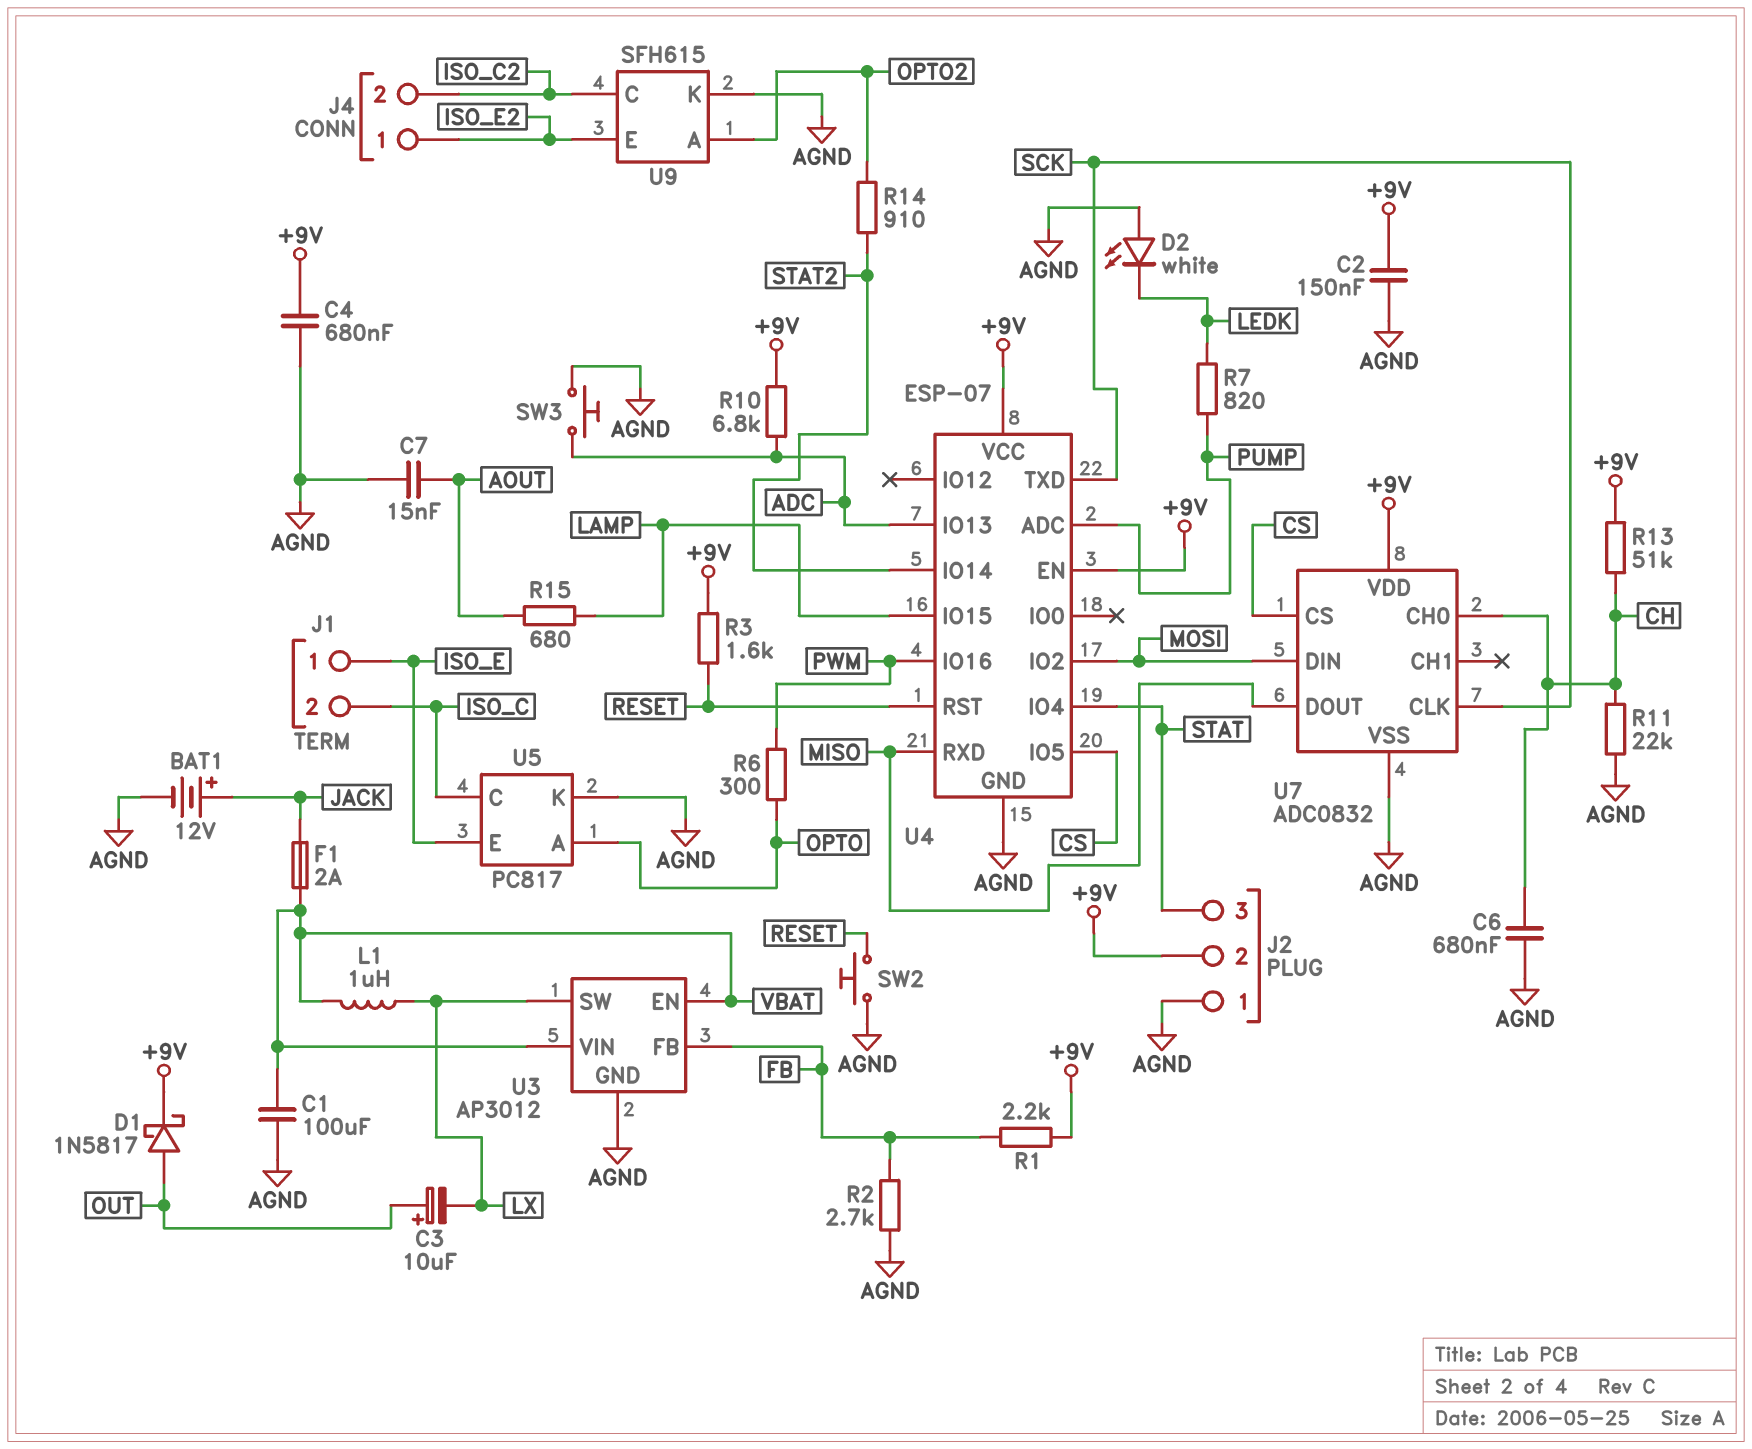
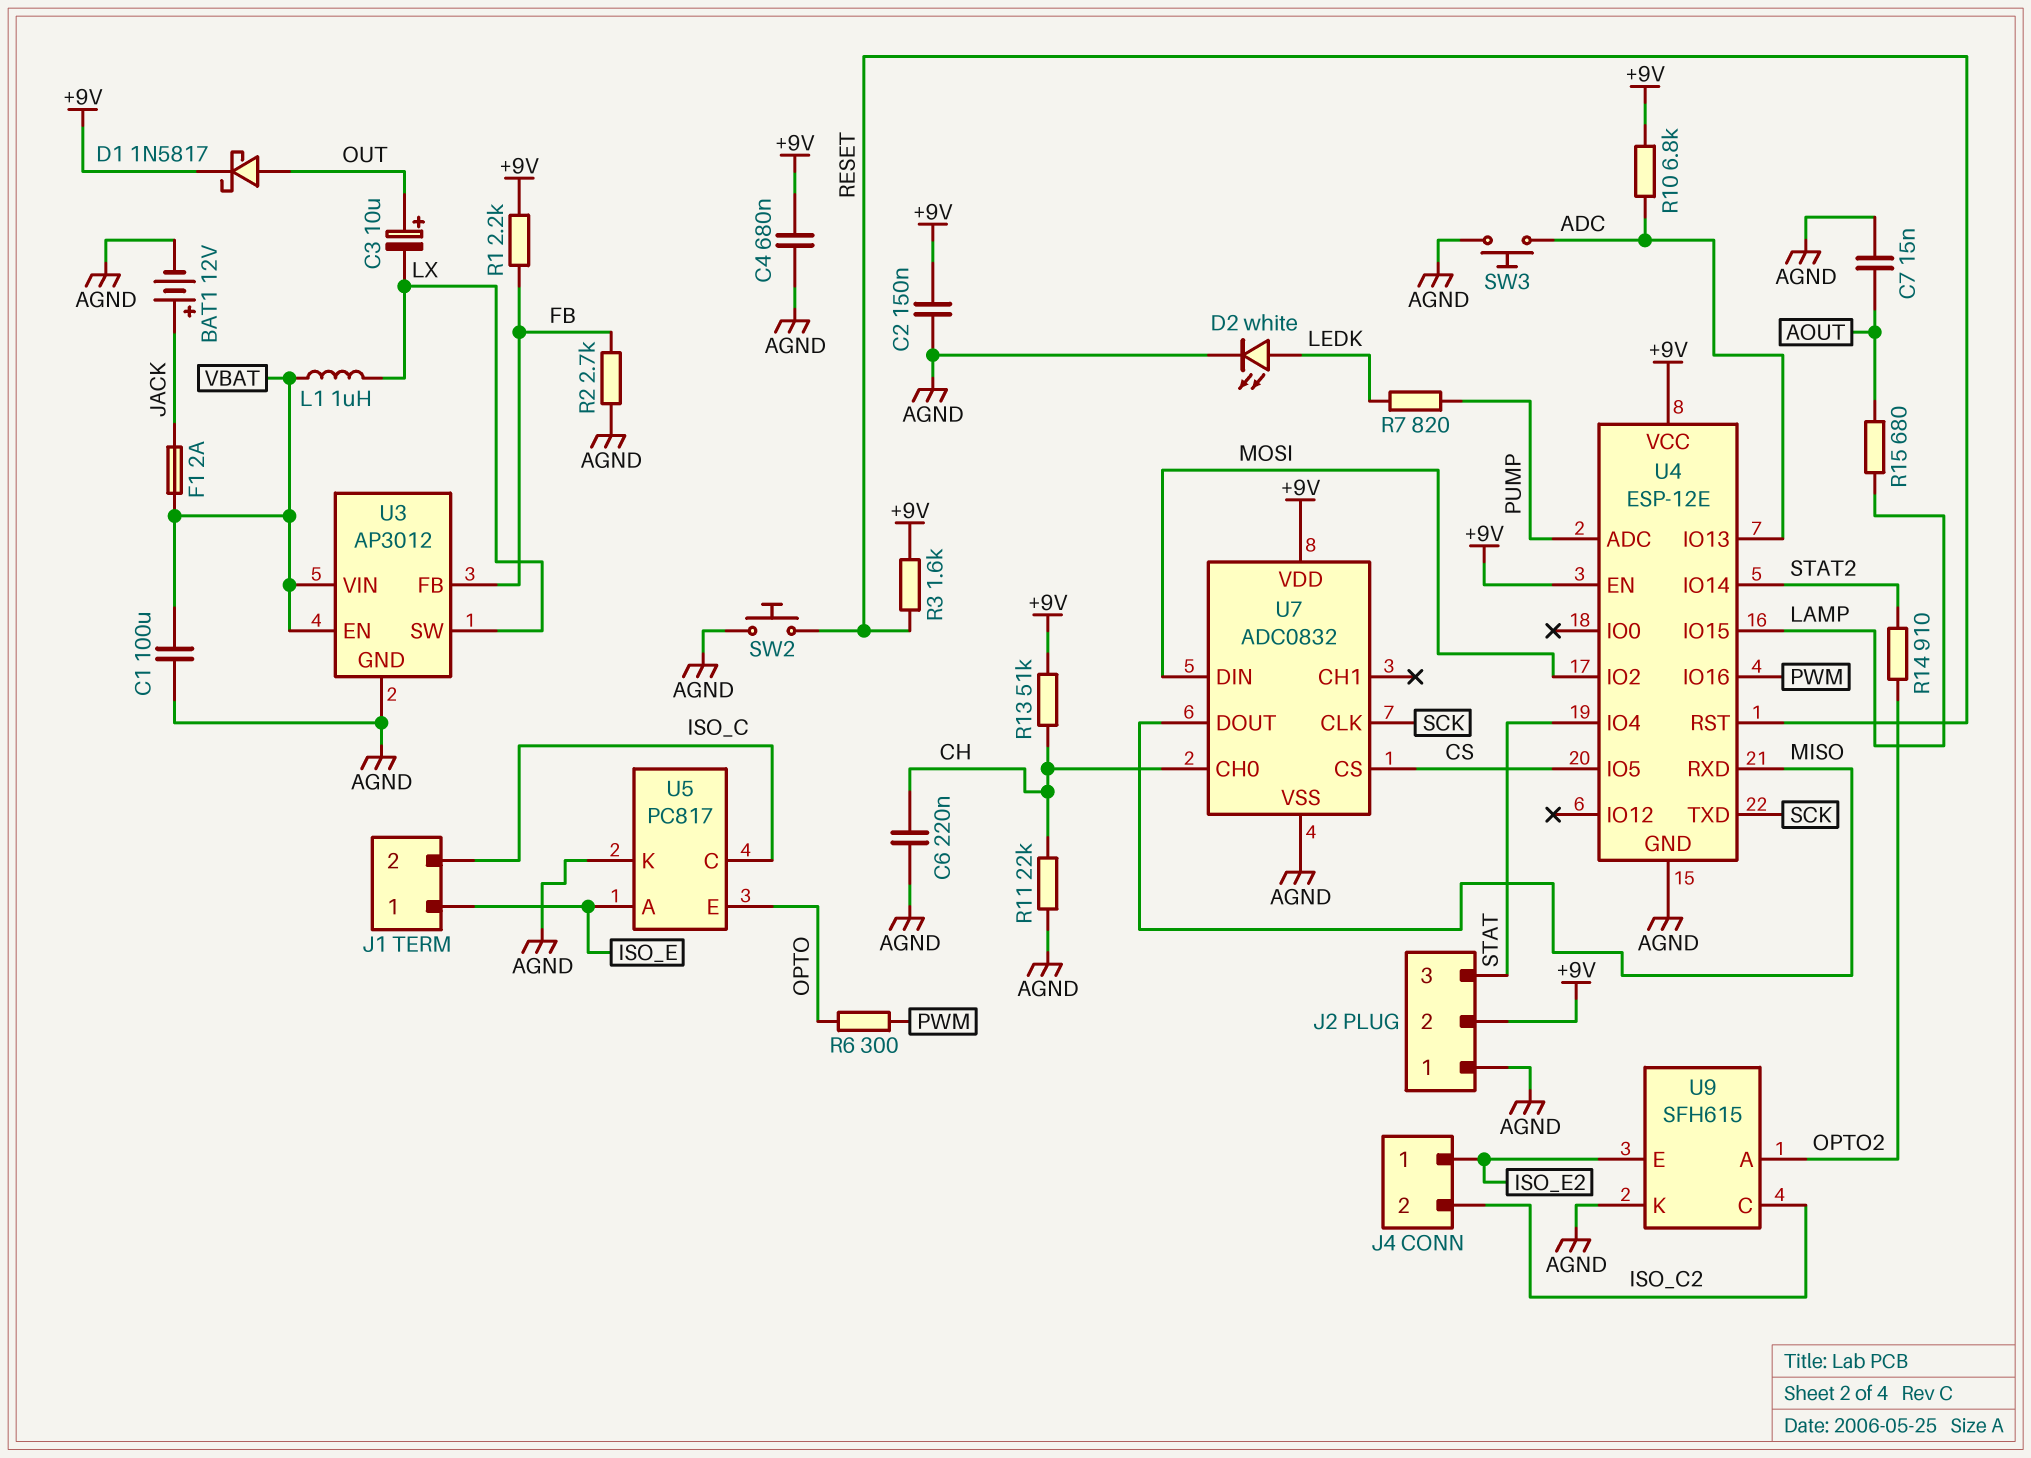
C6: 680nF (AGND, CH) -> 220nF (AGND, CH)
D2: LED white (A AGND, K LEDK) -> LED white (A LEDK, K AGND)
U4: ESP-07 -> ESP-12E
U5 pin A: OPTO -> ISO_E
U5 pin E: ISO_E -> OPTO

